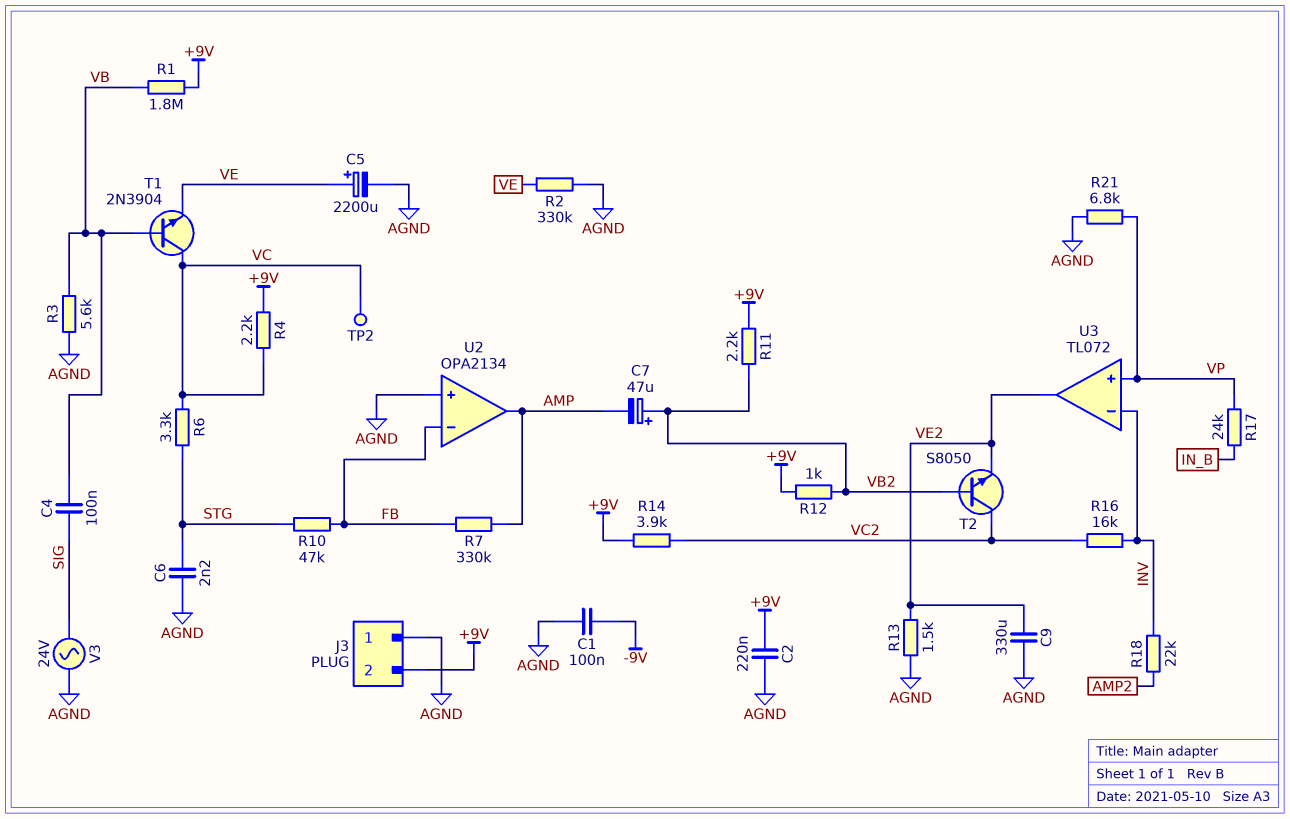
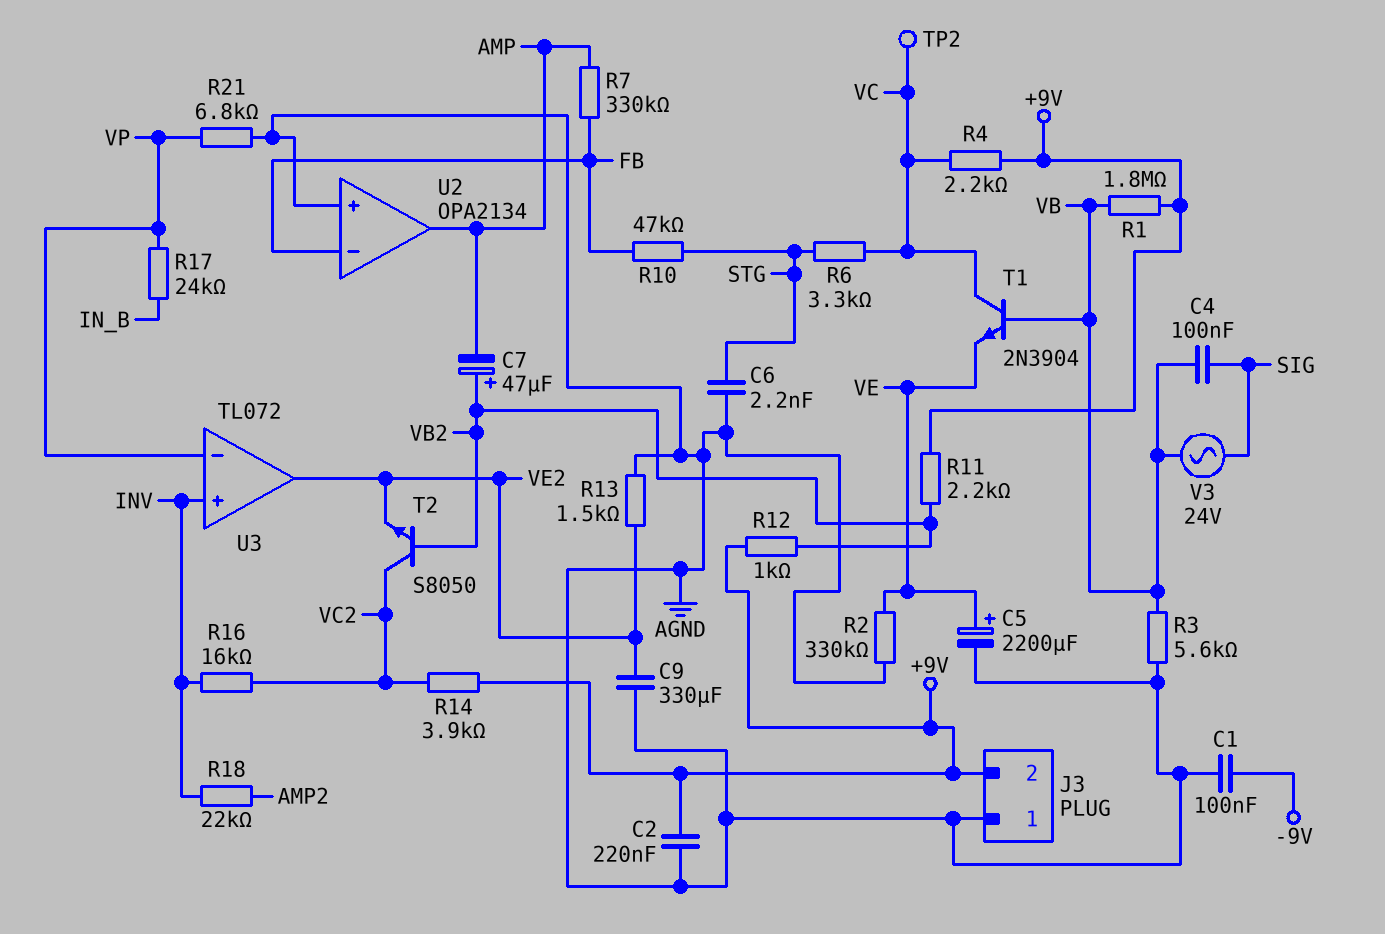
U3 pin in+: VP -> INV
U3 pin in-: INV -> VP
V3: AC 24V (AGND, SIG) -> AC 24V (SIG, VB)

